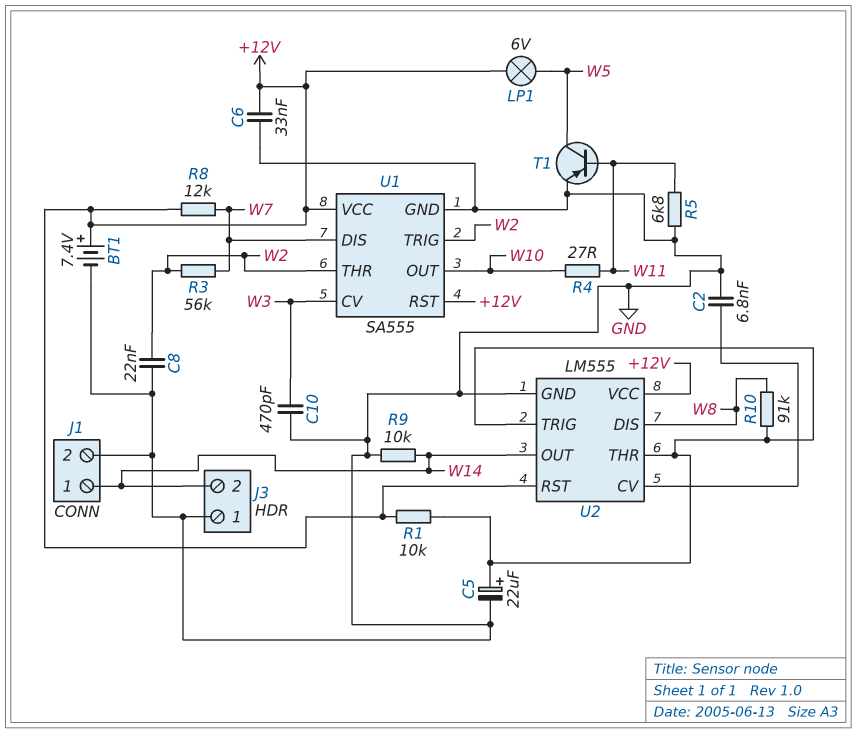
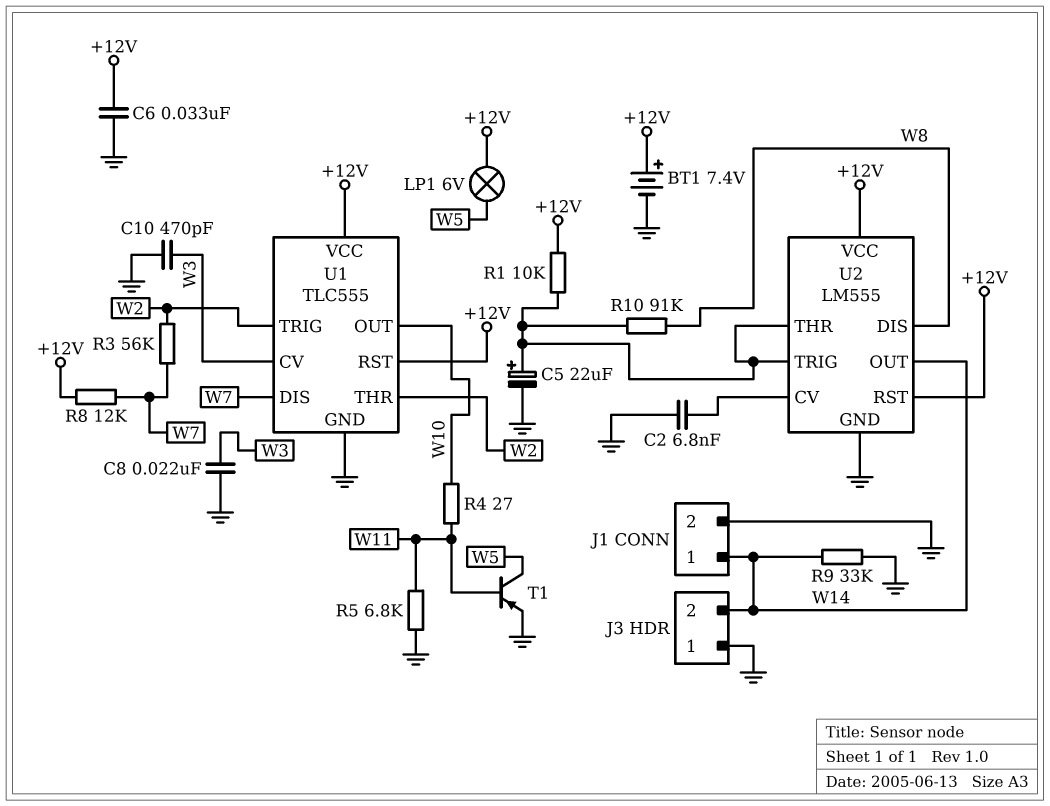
C8: 22nF (GND, W2) -> 22nF (GND, W3)
R9: 10k (GND, W14) -> 33k (GND, W14)
U1: SA555 -> TLC555

